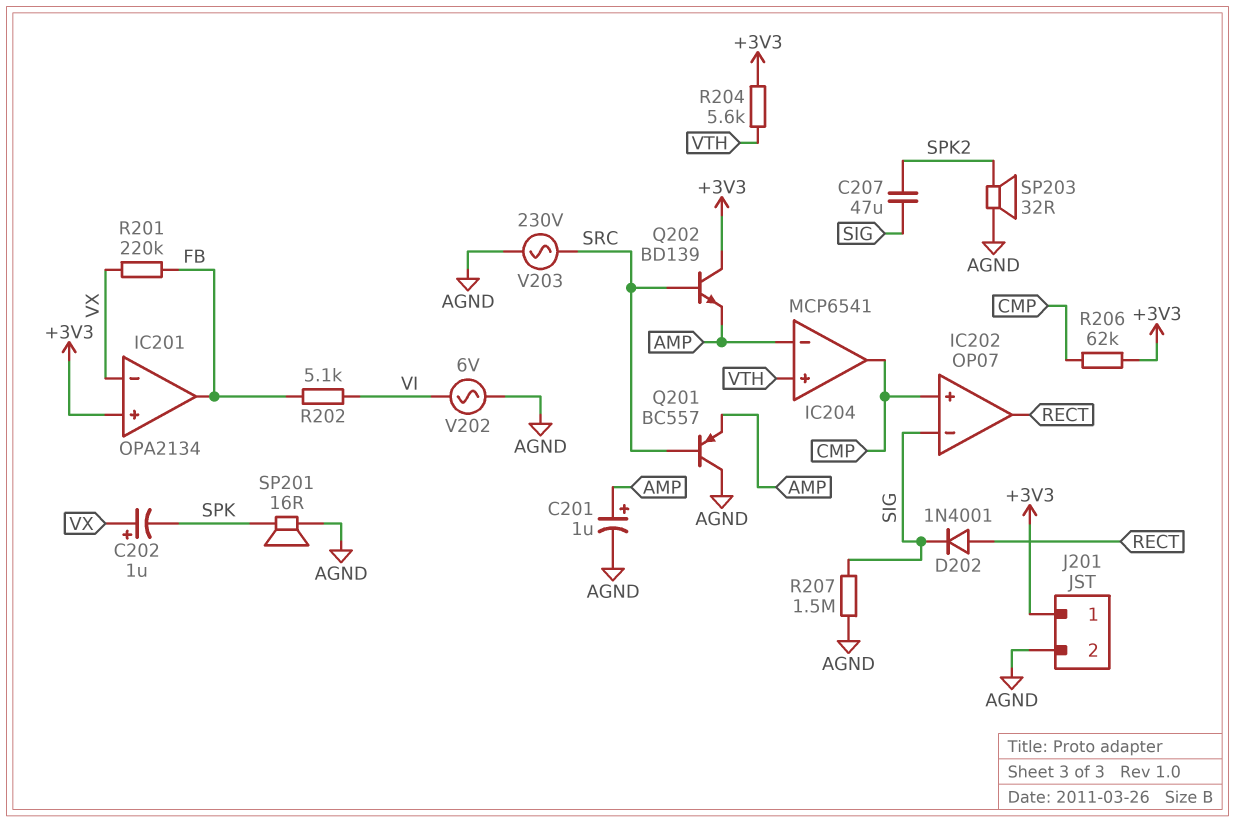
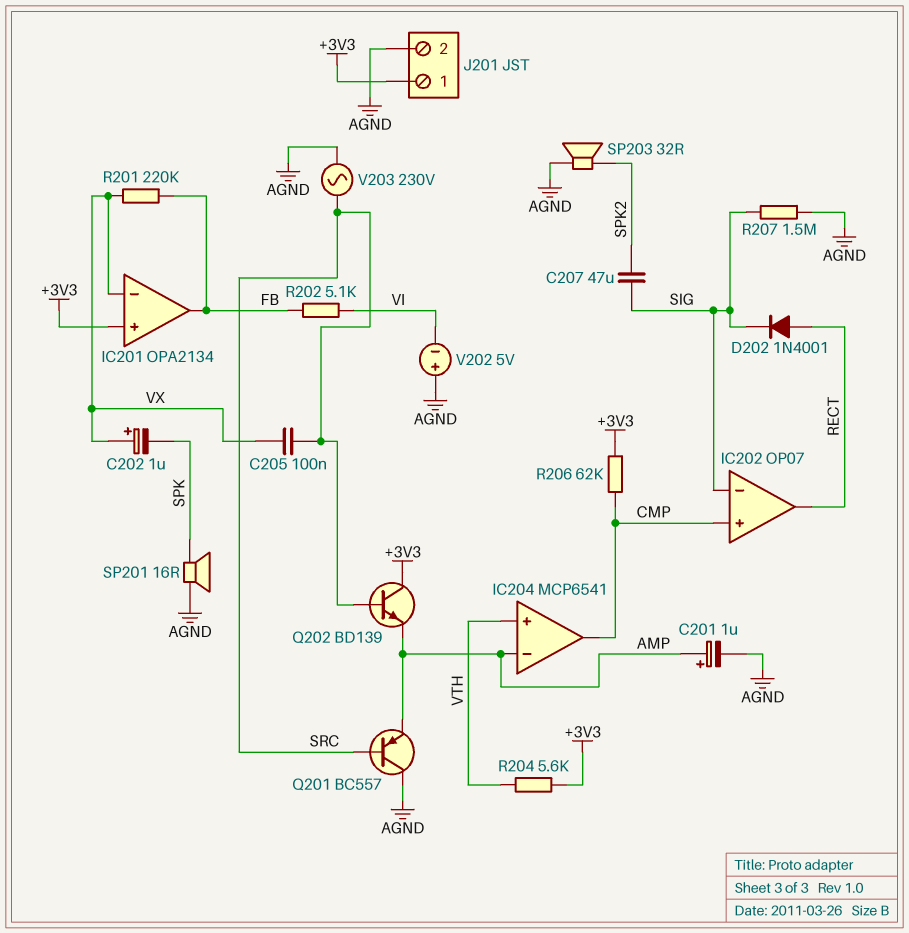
C205: none -> 100nF (SRC, VX)
V202: AC 6V (AGND, VI) -> 5V (plus AGND, minus VI)

